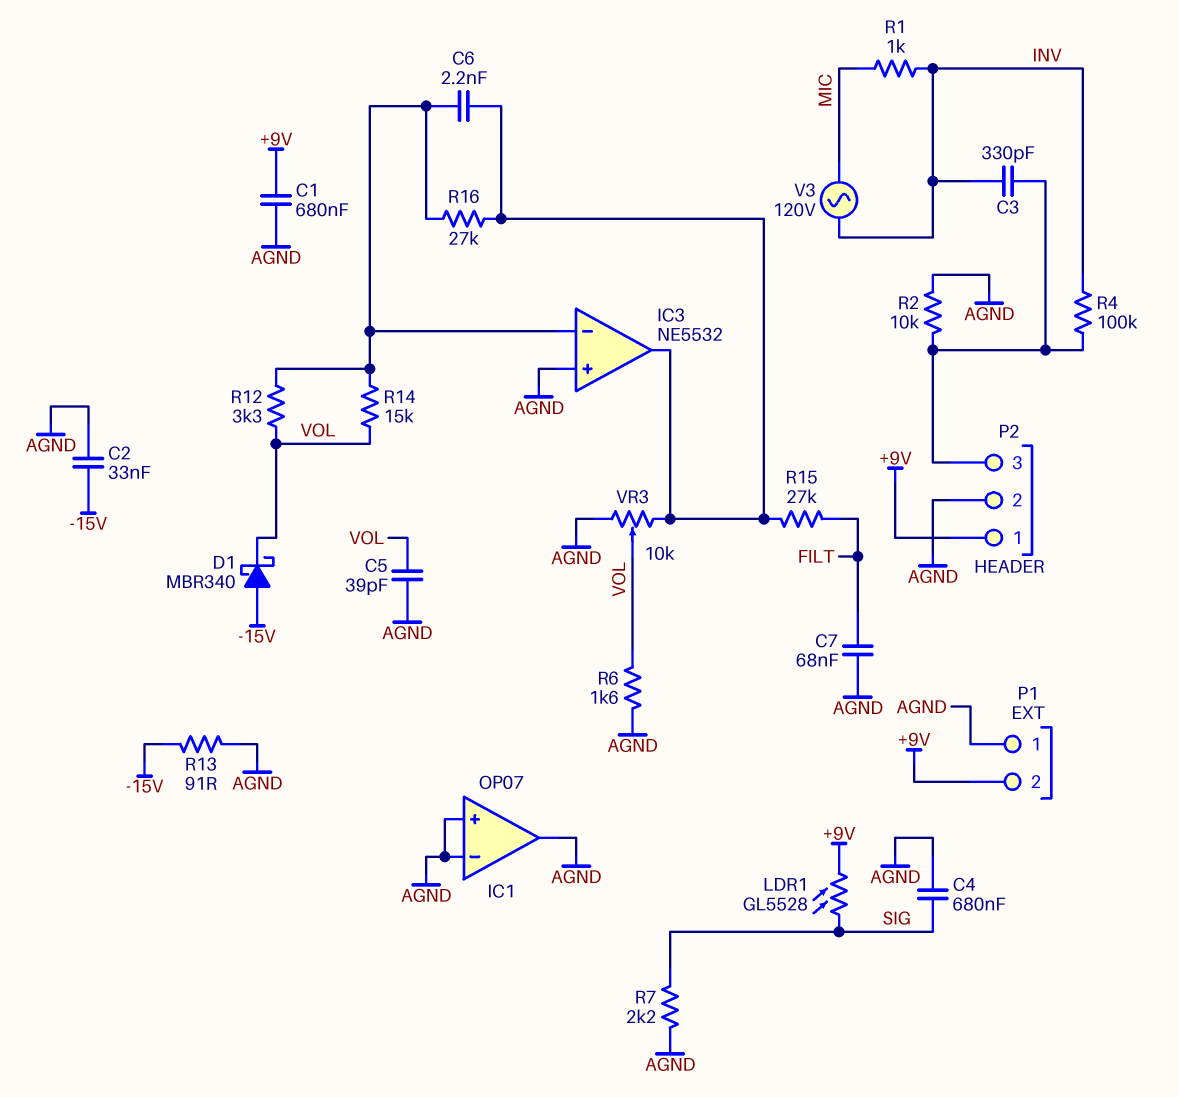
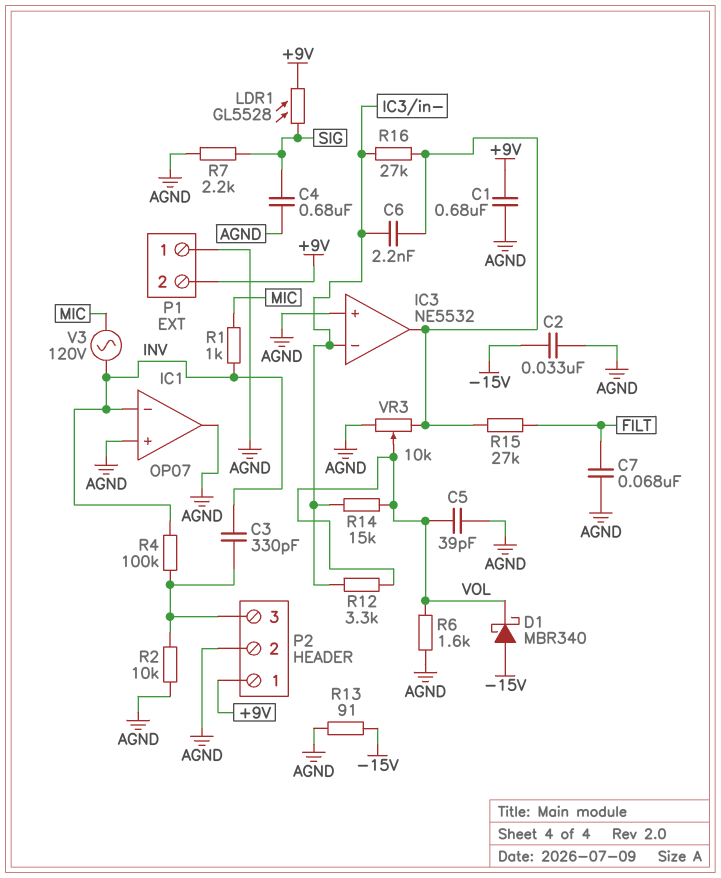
IC1 pin in-: AGND -> INV

